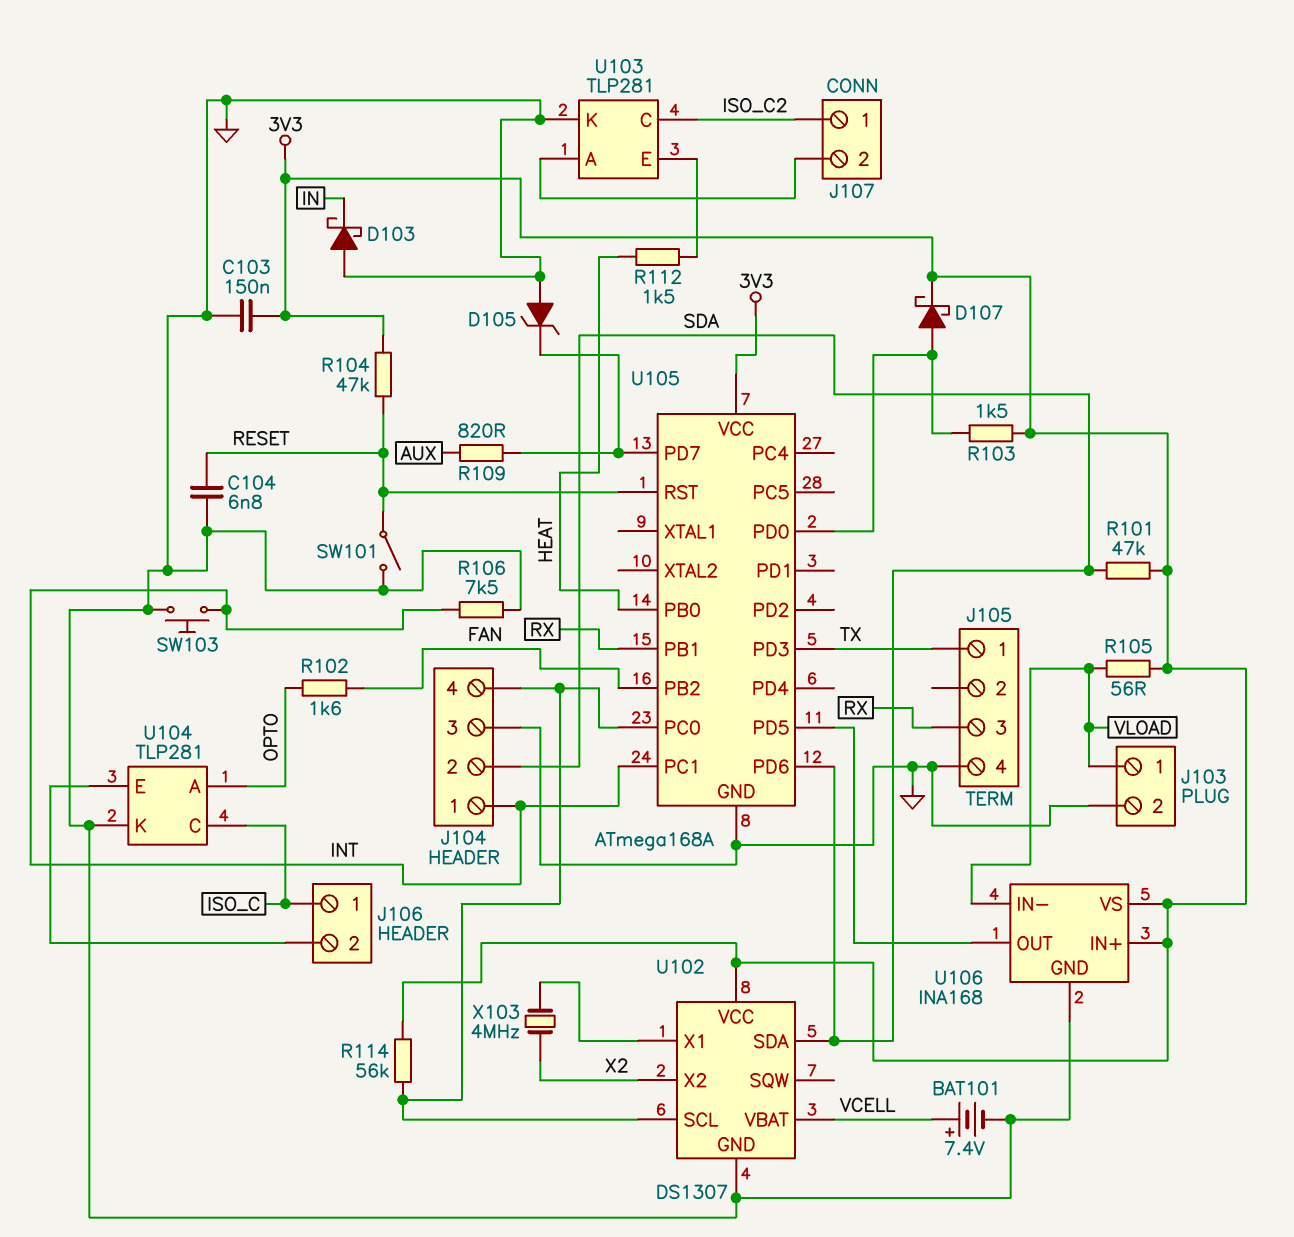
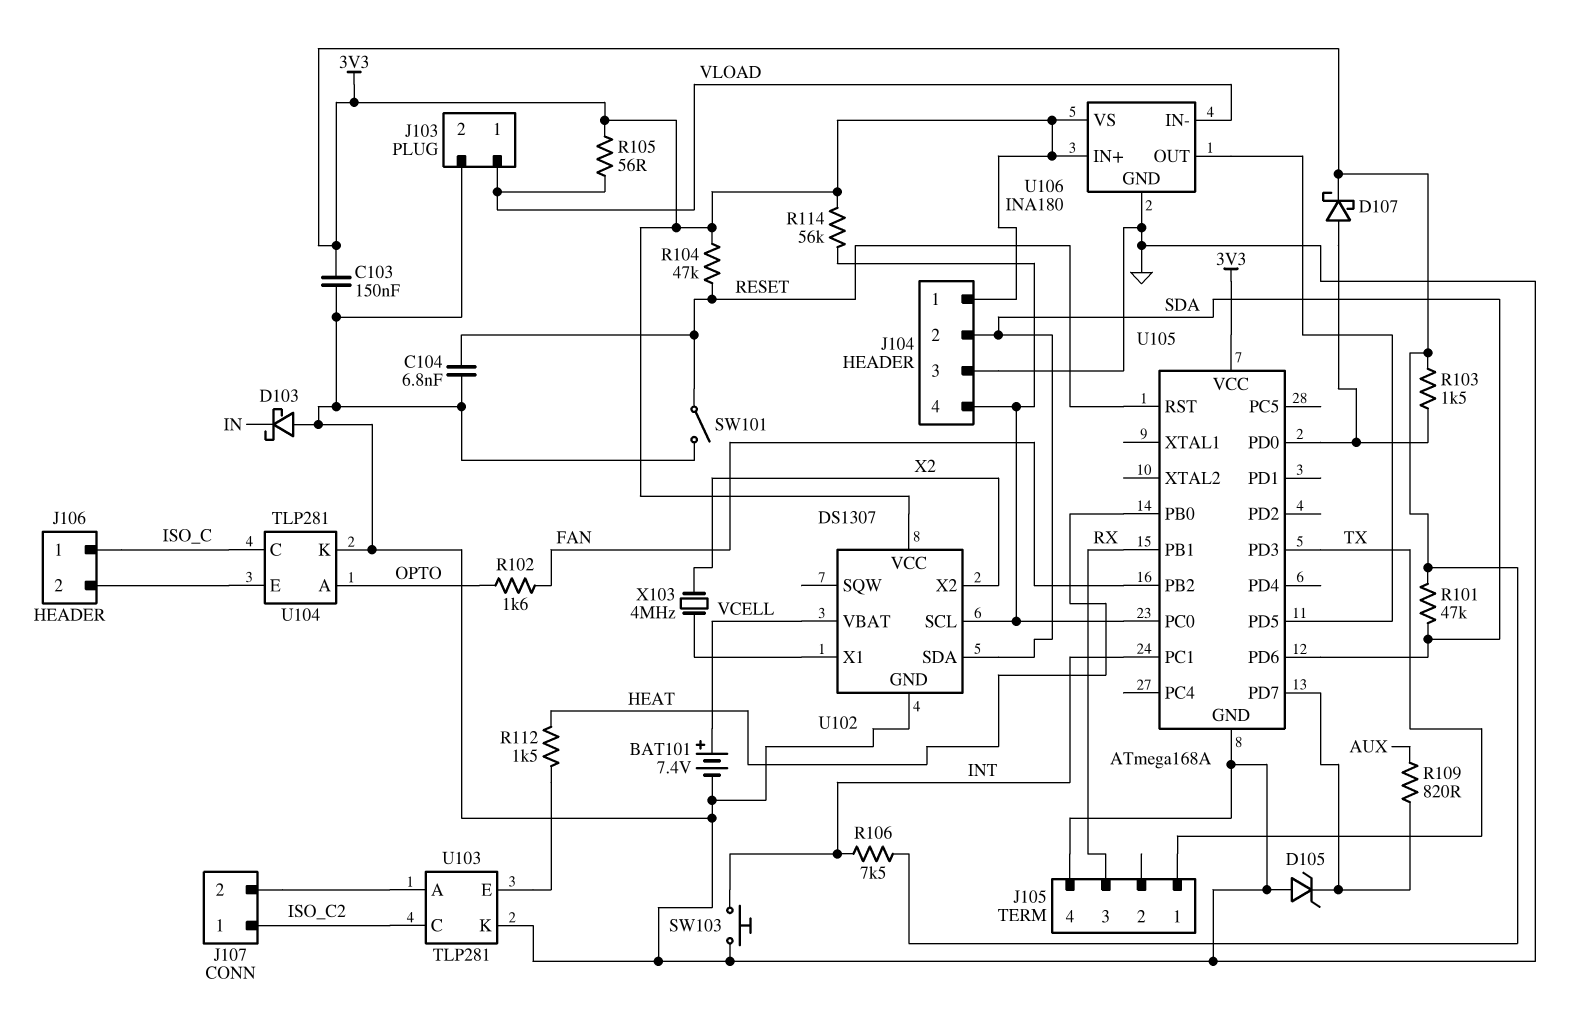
J104 pin 1: INT -> 3V3
R106: 7.5k (GND, INT) -> 7.5k (3V3, INT)
U106: INA168 -> INA180

